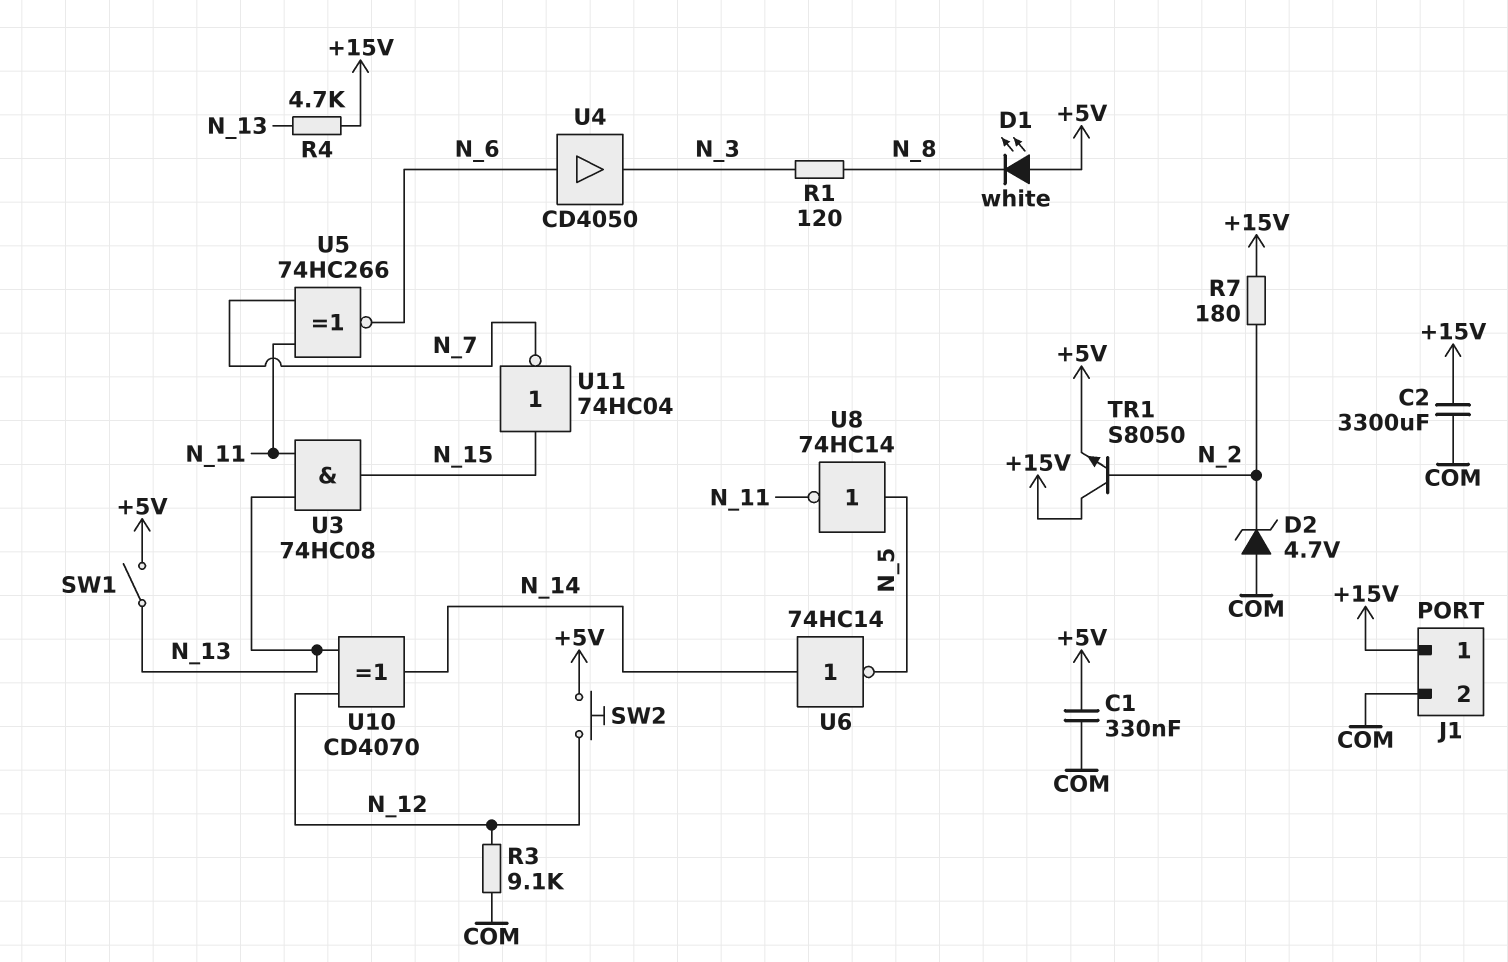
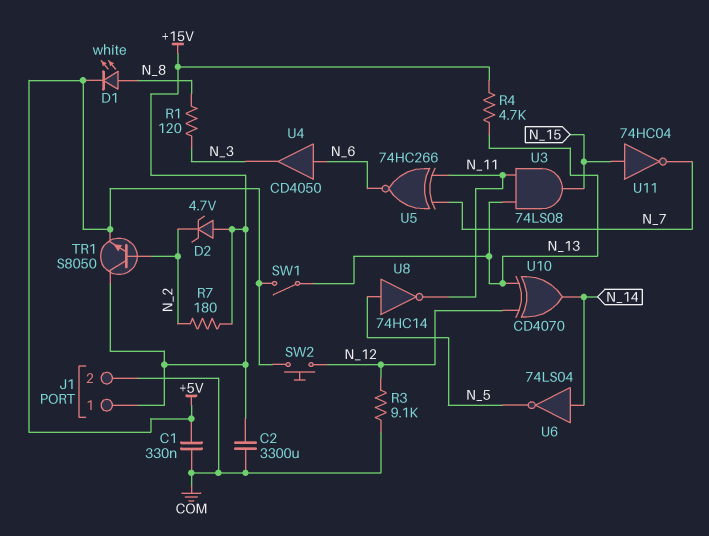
D1: LED white (A +5V, K N_8) -> LED white (A N_8, K +5V)
D2: zener 4.7V (A COM, K N_2) -> zener 4.7V (A +15V, K N_2)
U3: AND 74HC08 (in N_11, in N_13, out N_15) -> AND 74LS08 (in N_11, in N_13, out N_15)
U6: NOT 74HC14 (in N_14, out N_5) -> NOT 74LS04 (in N_14, out N_5)

